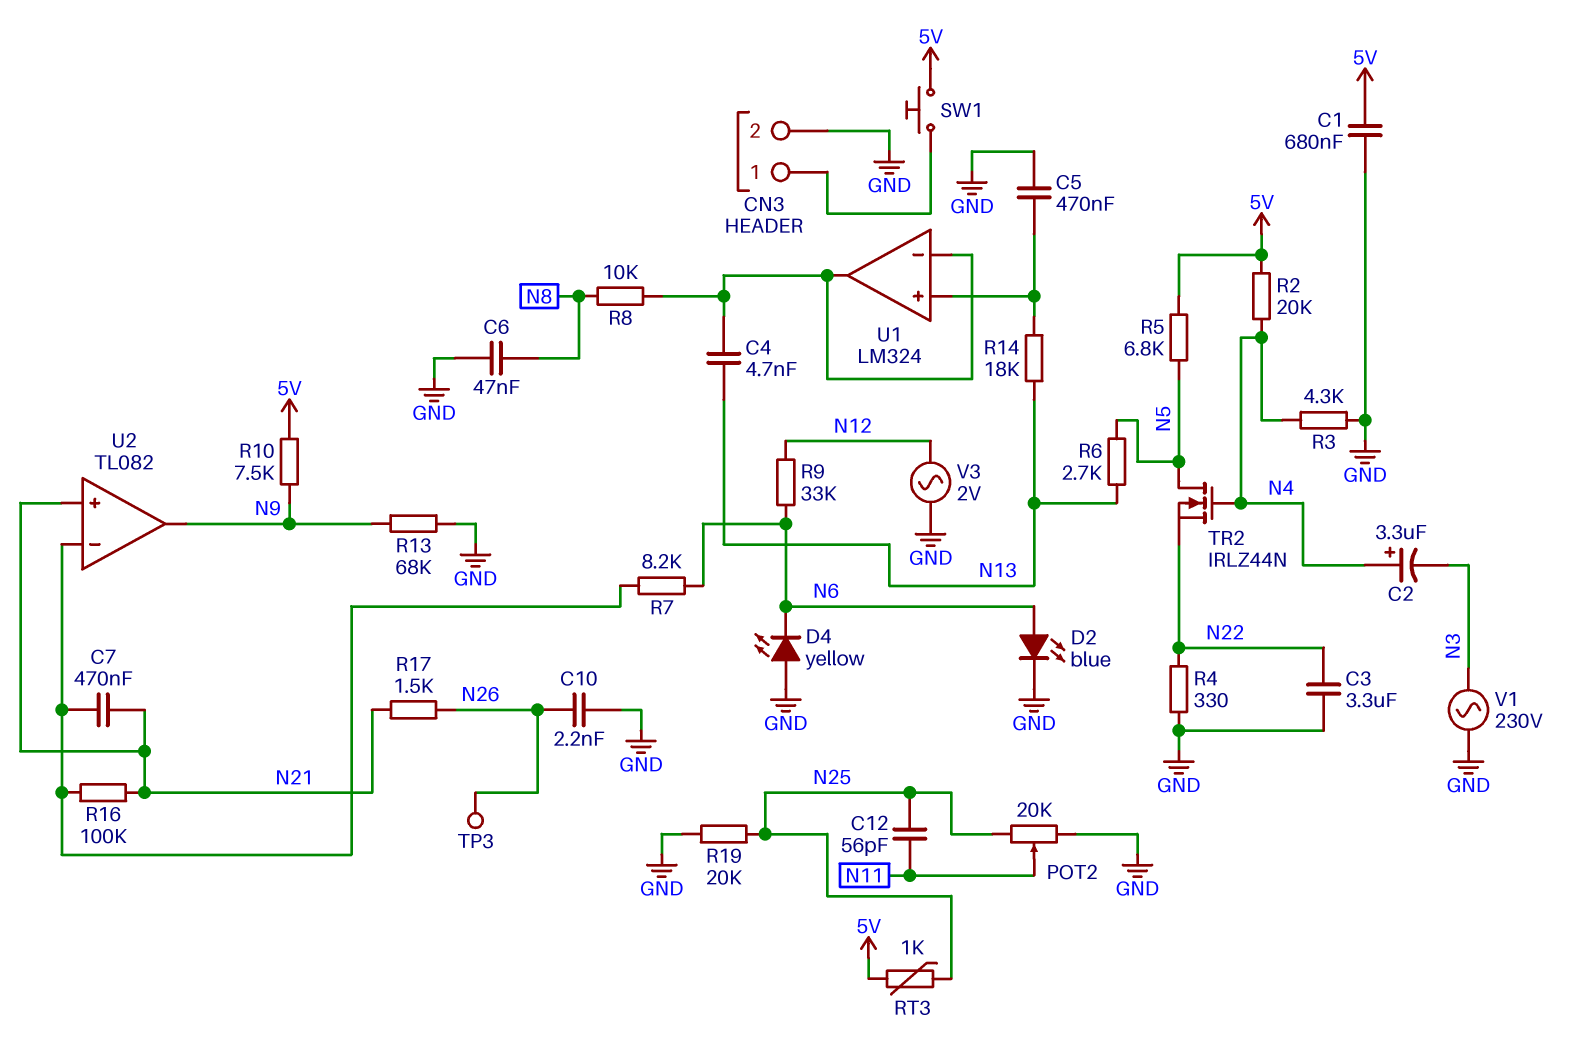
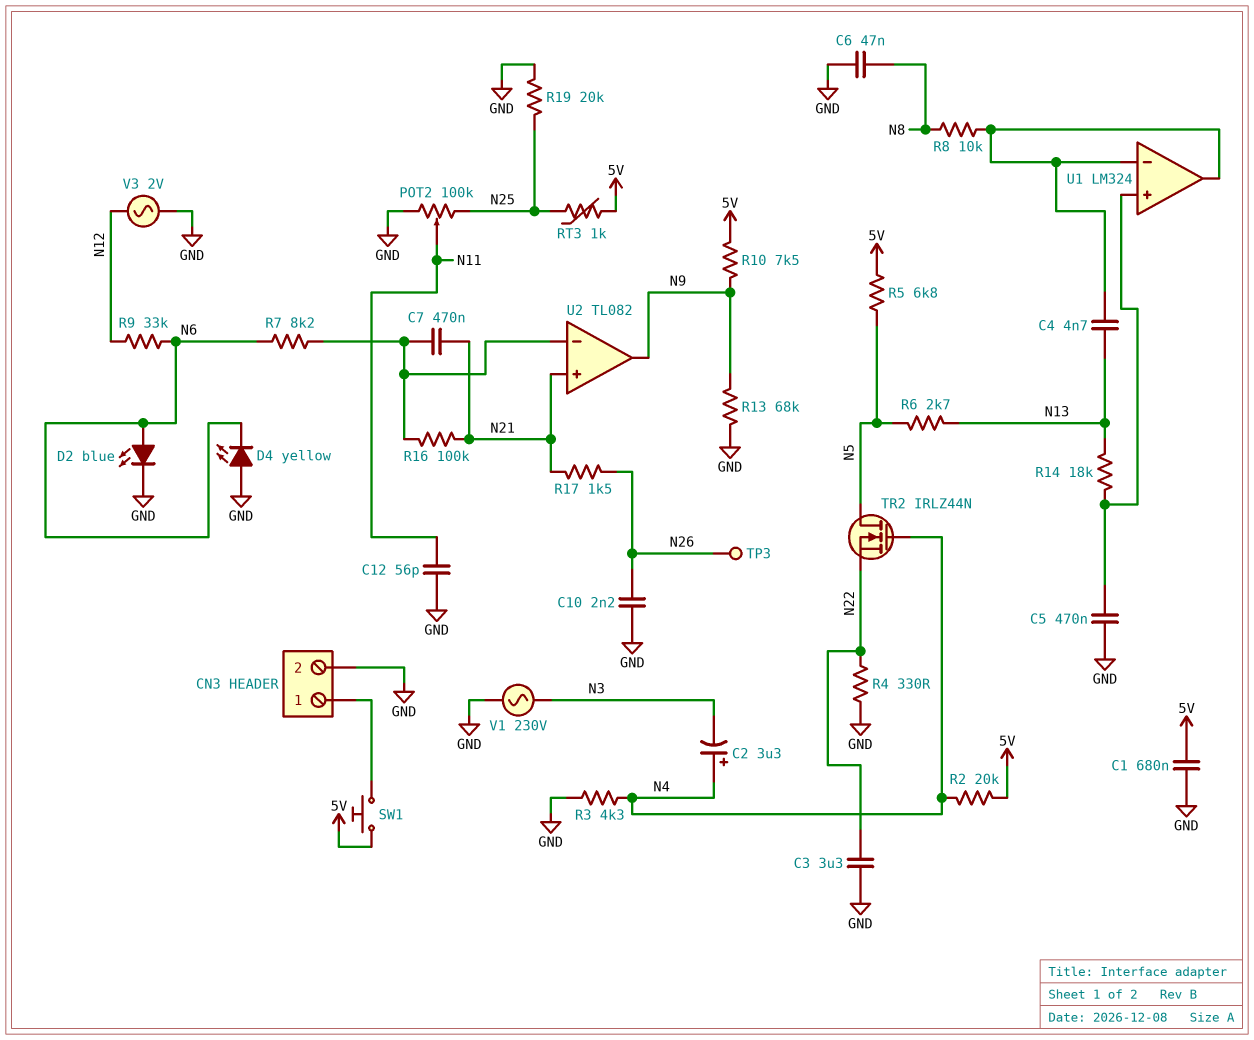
C12: 56pF (N11, N25) -> 56pF (GND, N11)
POT2: 20k (GND, N25, wiper N11) -> 100k (GND, N25, wiper N11)

